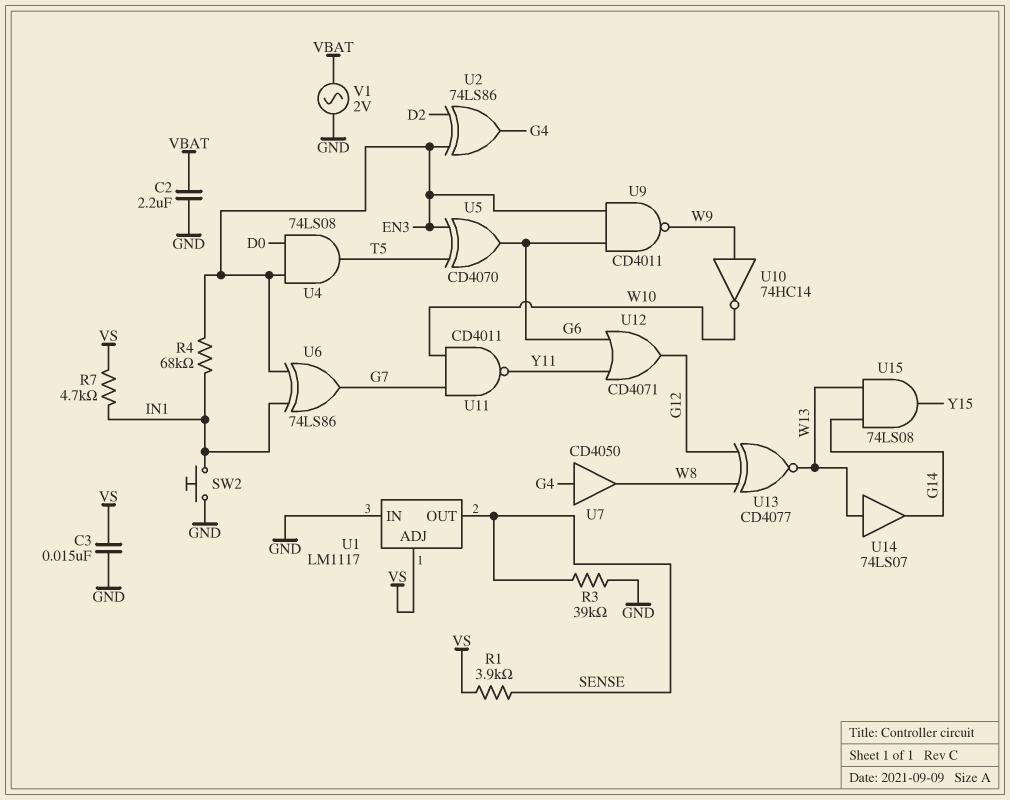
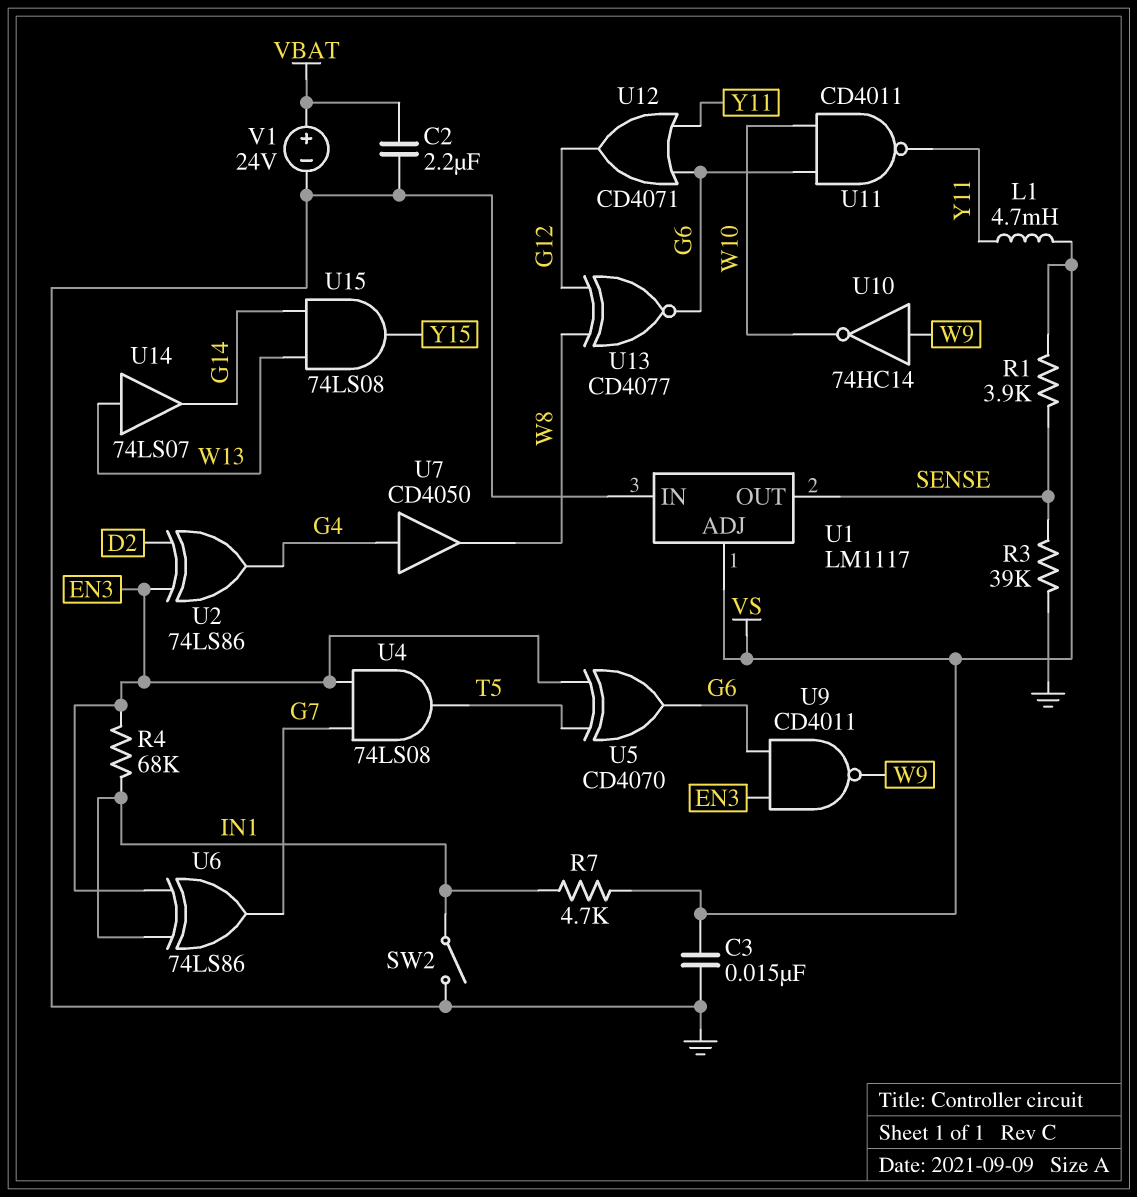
L1: none -> 4.7mH (VS, Y11)
SW2: button (GND, IN1) -> switch (GND, IN1)
U4: AND 74LS08 (in D0, in EN3, out T5) -> AND 74LS08 (in EN3, in G7, out T5)
U11: NAND CD4011 (in G7, in W10, out Y11) -> NAND CD4011 (in G6, in W10, out Y11)
U13: XNOR CD4077 (in G12, in W8, out W13) -> XNOR CD4077 (in G12, in W8, out G6)
V1: AC 2V (GND, VBAT) -> 24V (plus VBAT, minus GND)

